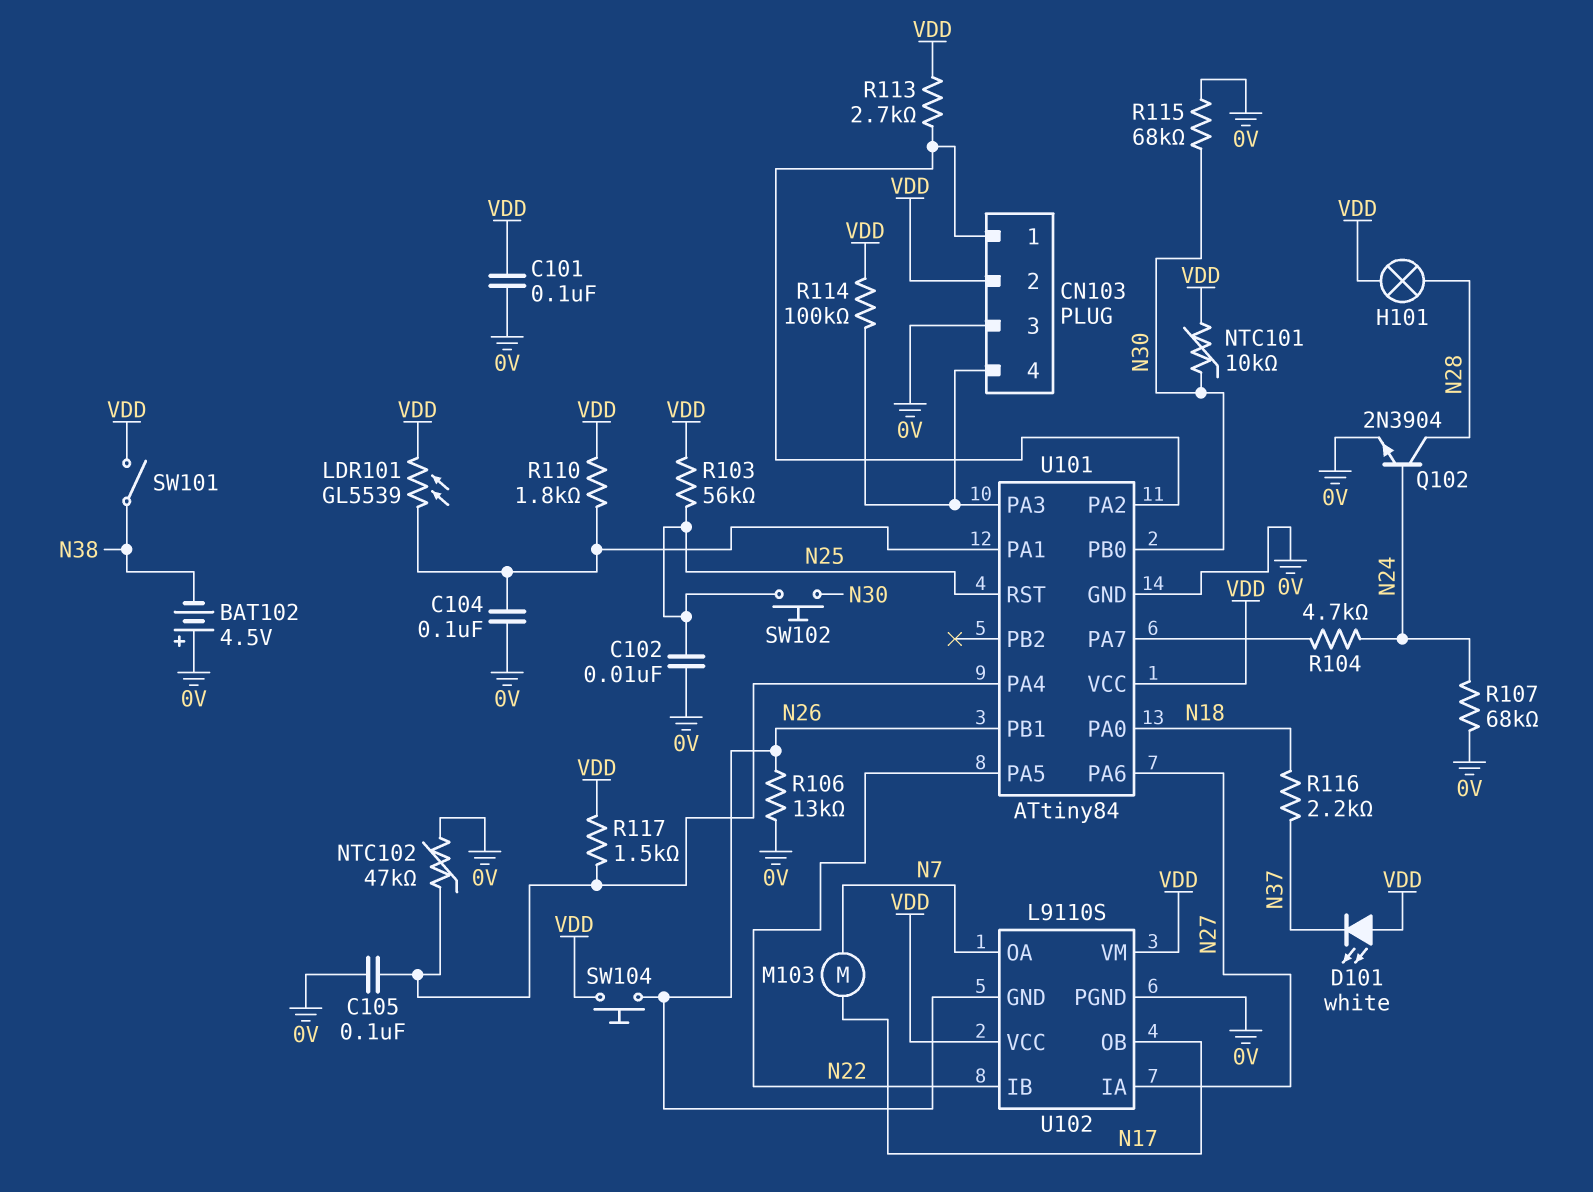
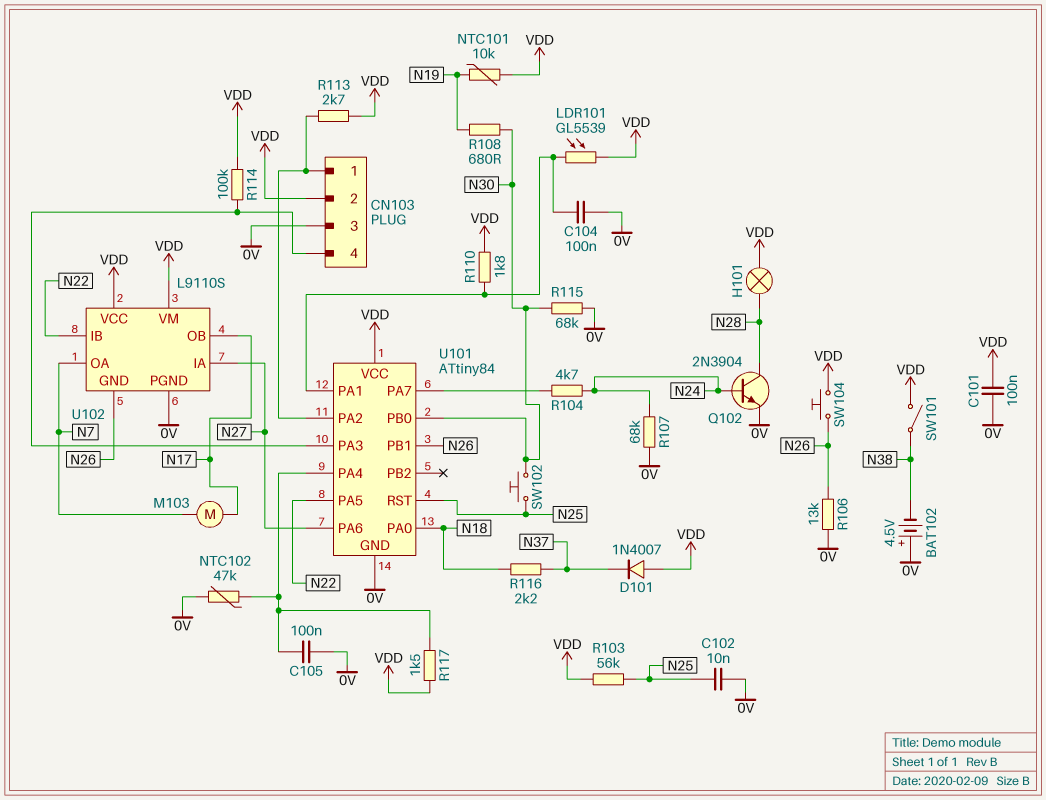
D101: LED white (A VDD, K N37) -> diode 1N4007 (A VDD, K N37)
NTC101: 10k (N30, VDD) -> 10k (N19, VDD)
R108: none -> 680 (N19, N30)

